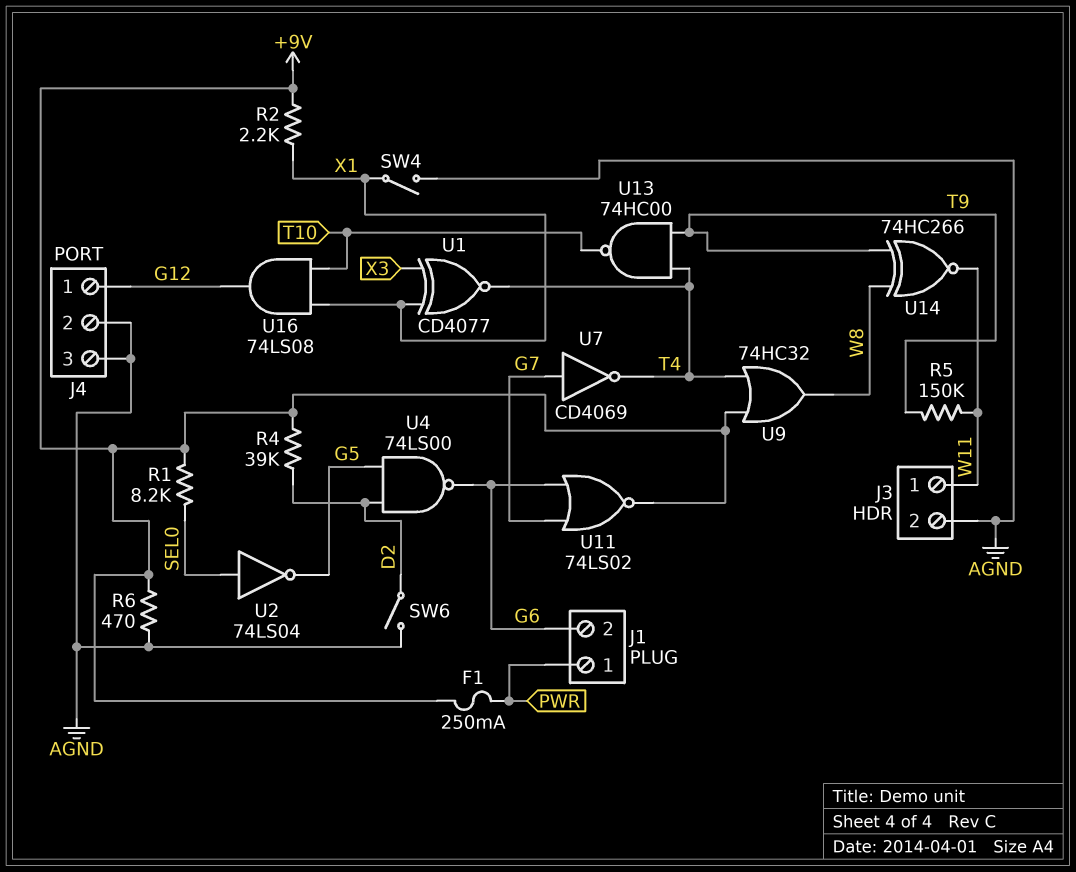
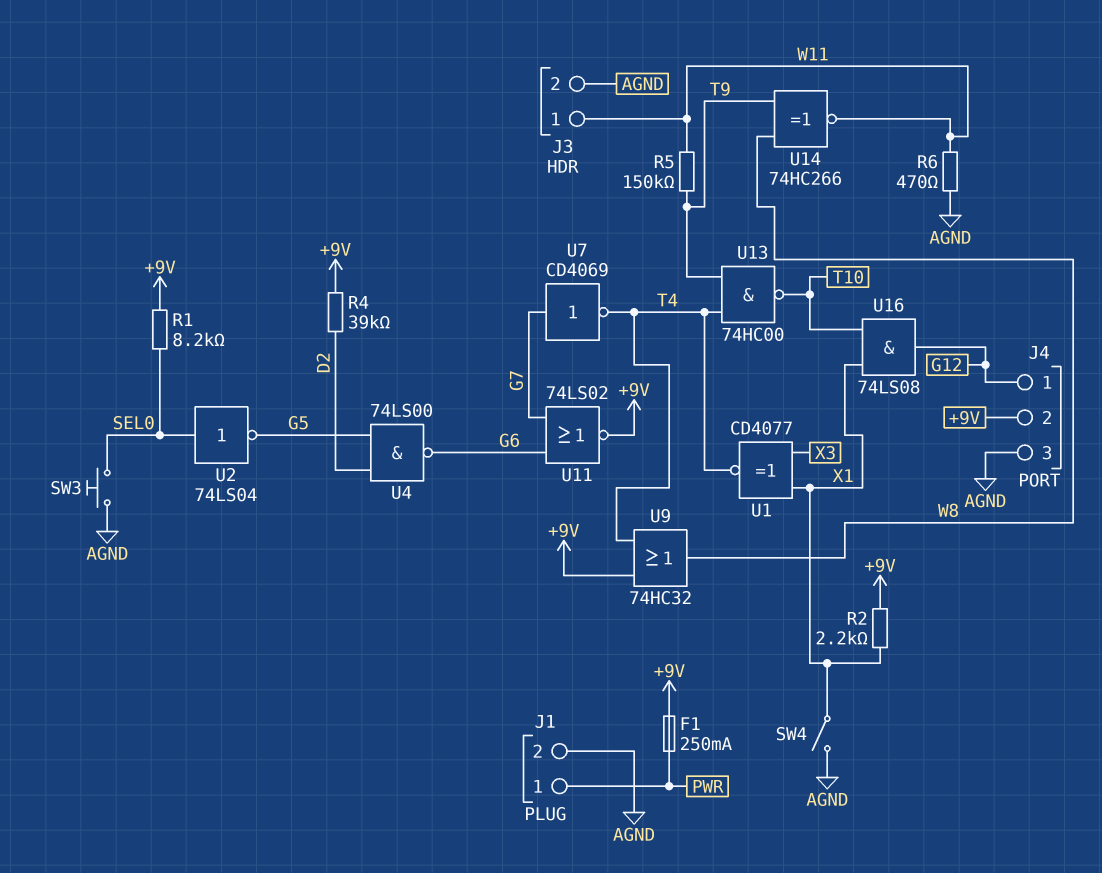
J1 pin 2: G6 -> AGND
J4 pin 2: AGND -> +9V
R6: 470 (+9V, AGND) -> 470 (AGND, W11)
SW3: none -> button (AGND, SEL0)
SW6: switch (AGND, D2) -> none

